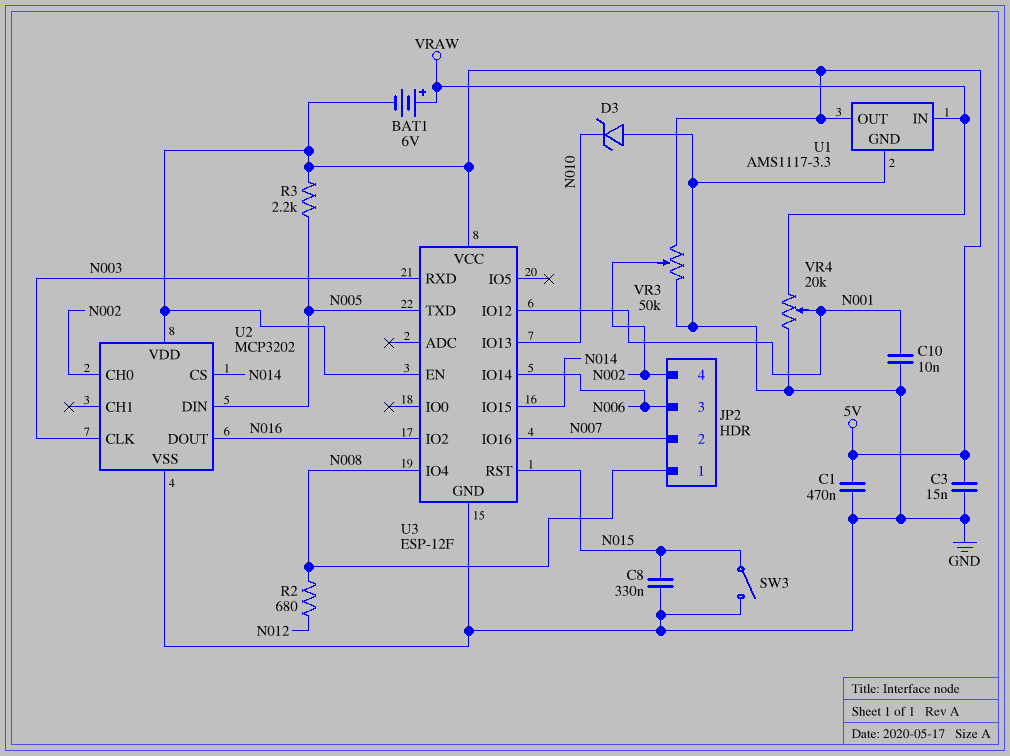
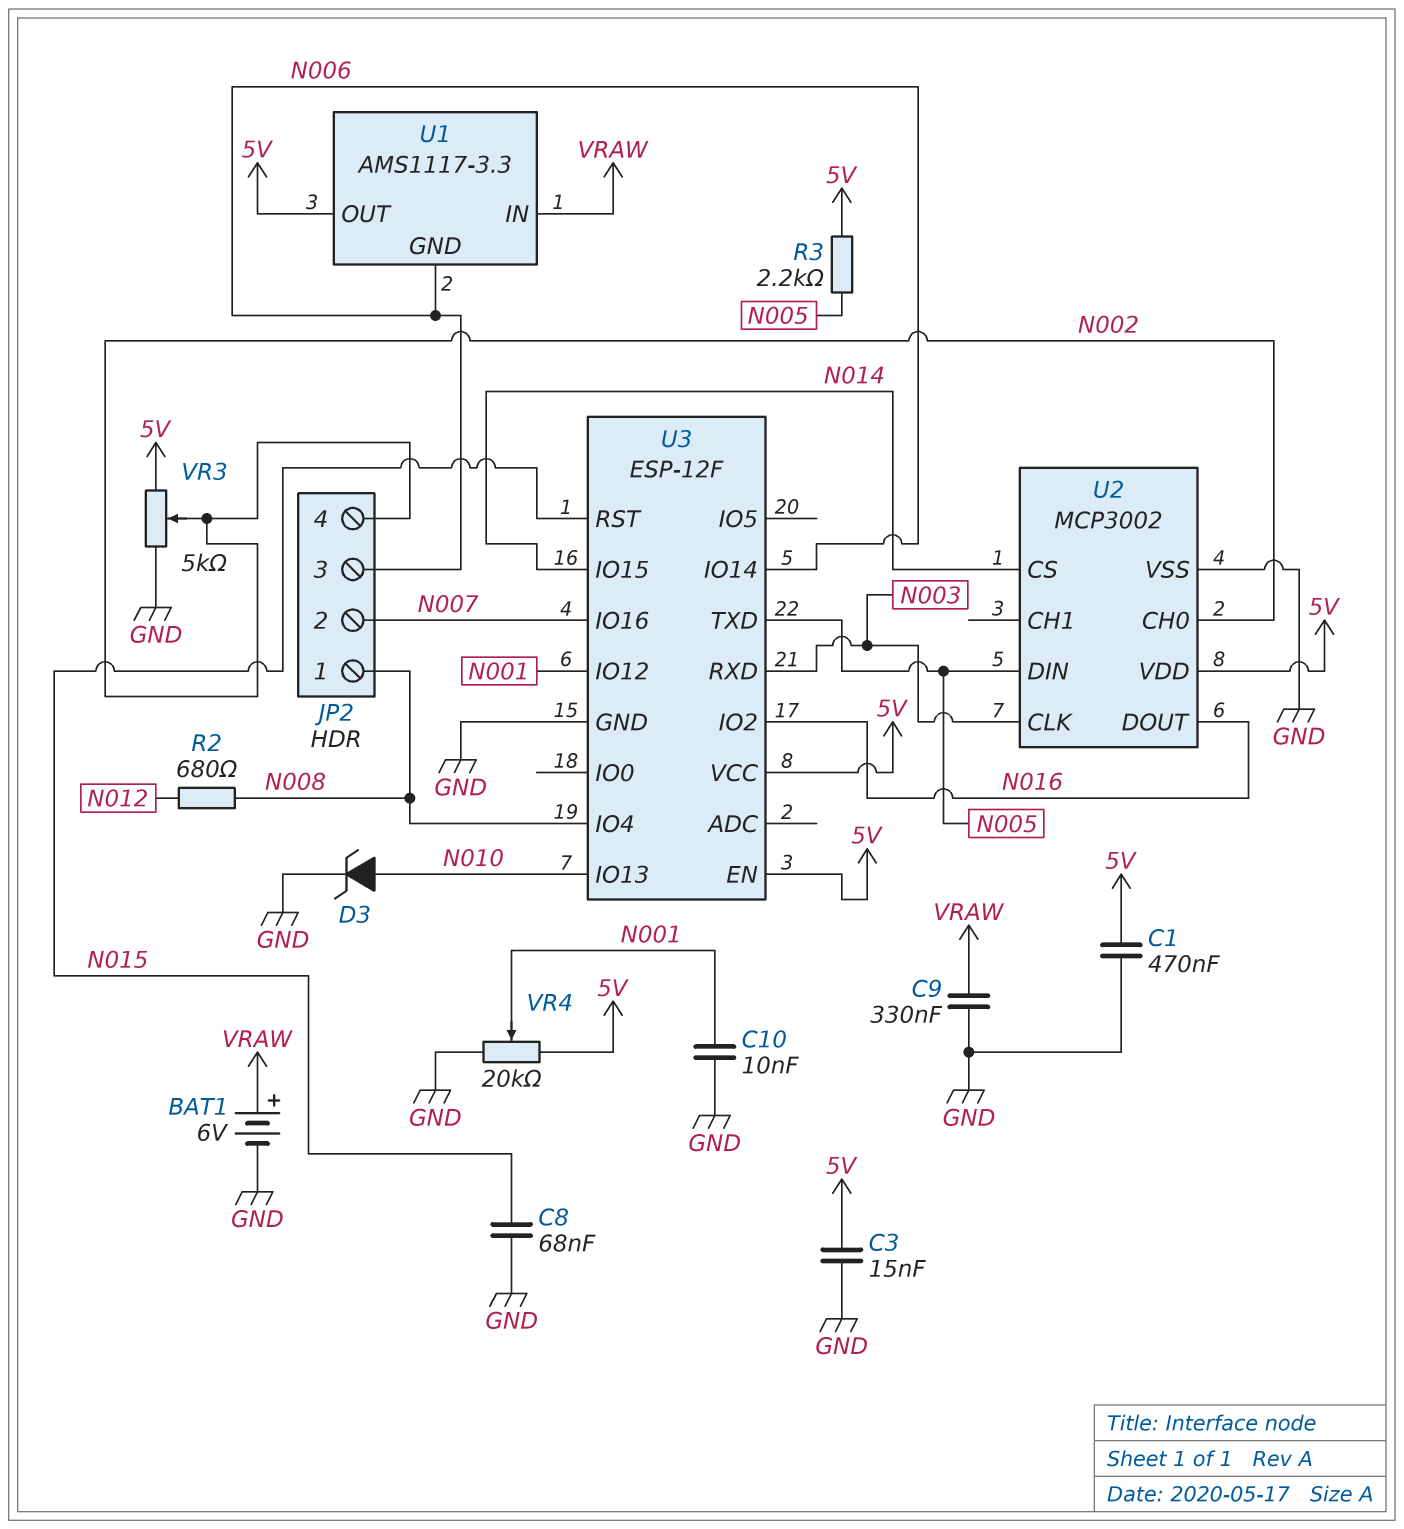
BAT1: 6V (plus VRAW, minus 5V) -> 6V (plus VRAW, minus GND)
C8: 330nF (GND, N015) -> 68nF (GND, N015)
C9: none -> 330nF (GND, VRAW)
D3: zener (A GND, K N010) -> zener (A N010, K GND)
SW3: switch (GND, N015) -> none
U1 pin GND: GND -> N006
U2: MCP3202 -> MCP3002
VR3: 50k (5V, GND, wiper N002) -> 5k (5V, GND, wiper N002)
VR4: 20k (GND, VRAW, wiper N001) -> 20k (5V, GND, wiper N001)

